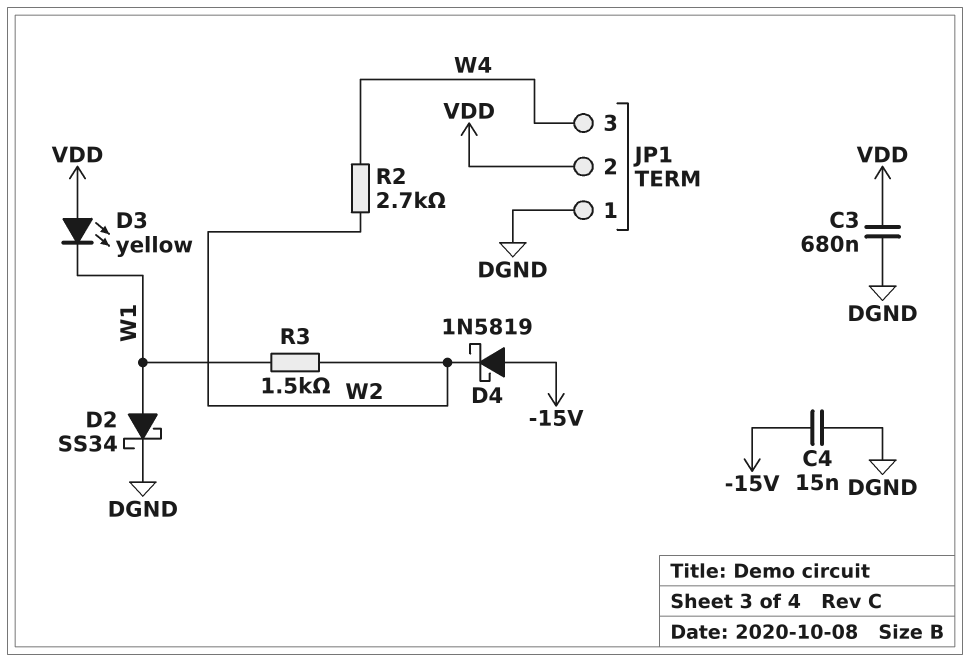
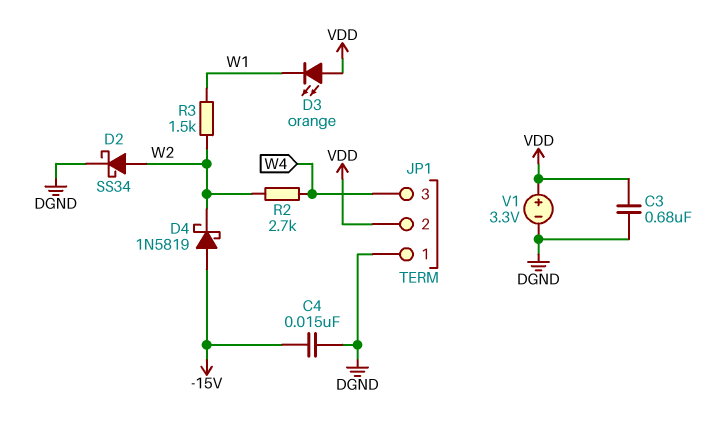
D2: schottky SS34 (A W1, K DGND) -> schottky SS34 (A W2, K DGND)
D3: LED yellow (A VDD, K W1) -> LED orange (A VDD, K W1)
V1: none -> 3.3V (plus VDD, minus DGND)

